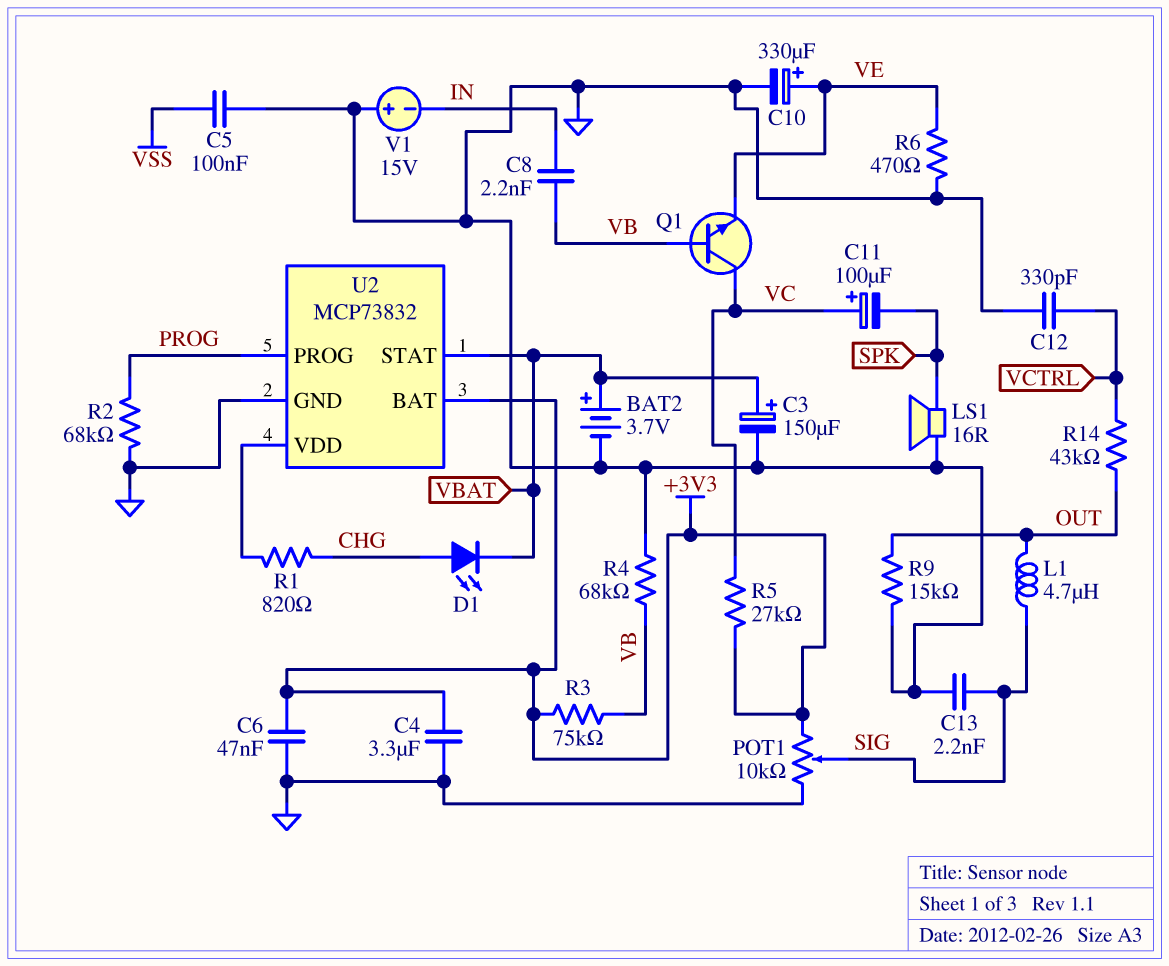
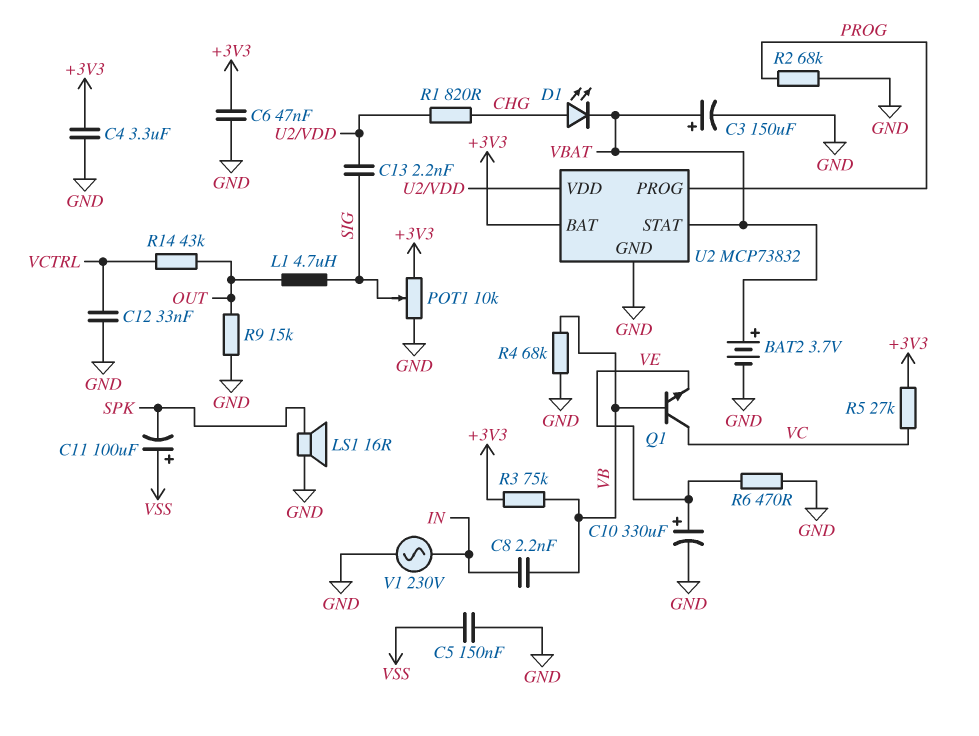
C5: 100nF (GND, VSS) -> 150nF (GND, VSS)
C11: 100uF (plus VC, minus SPK) -> 100uF (plus VSS, minus SPK)
C12: 330pF (GND, VCTRL) -> 33nF (GND, VCTRL)
C13: 2.2nF (GND, SIG) -> 2.2nF (SIG, U2/VDD)
V1: 15V (plus GND, minus IN) -> AC 230V (GND, IN)

